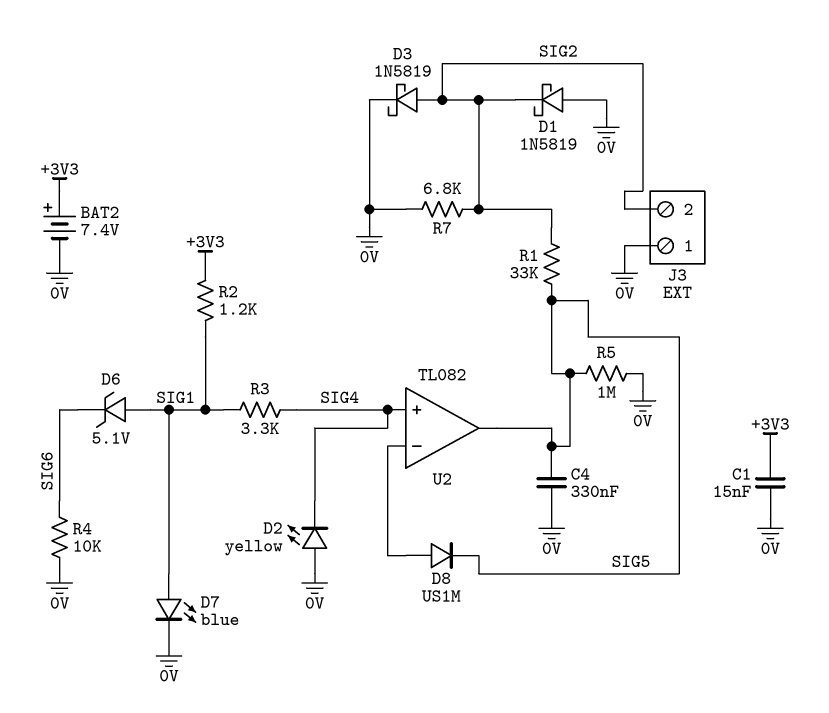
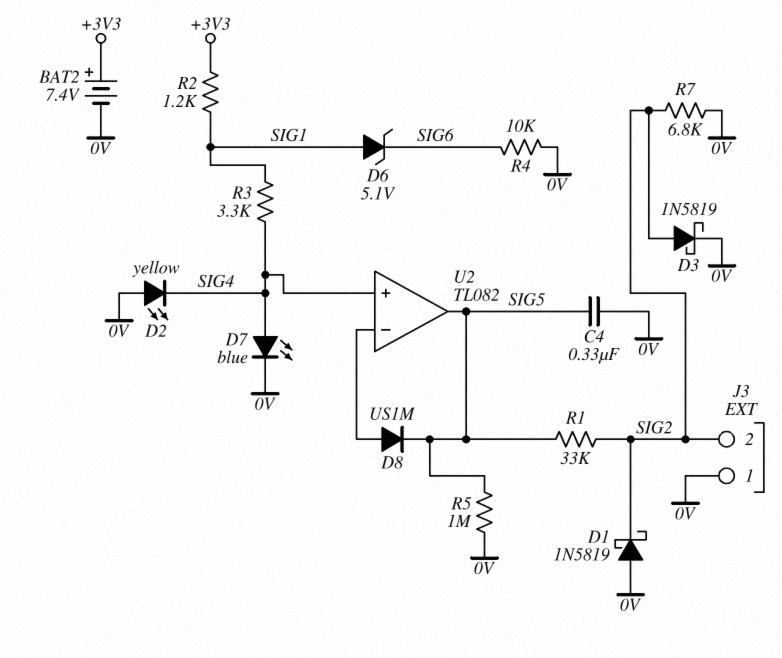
C1: 15nF (+3V3, 0V) -> none
D7: LED blue (A SIG1, K 0V) -> LED blue (A SIG4, K 0V)

